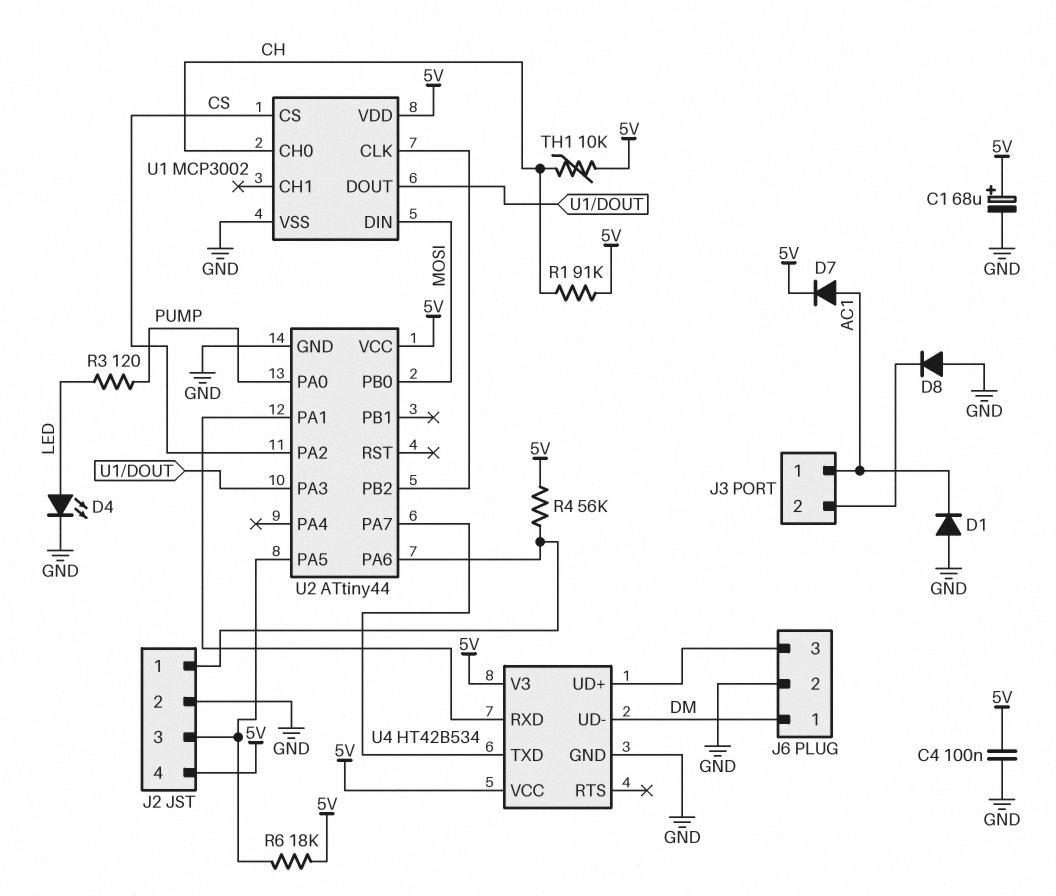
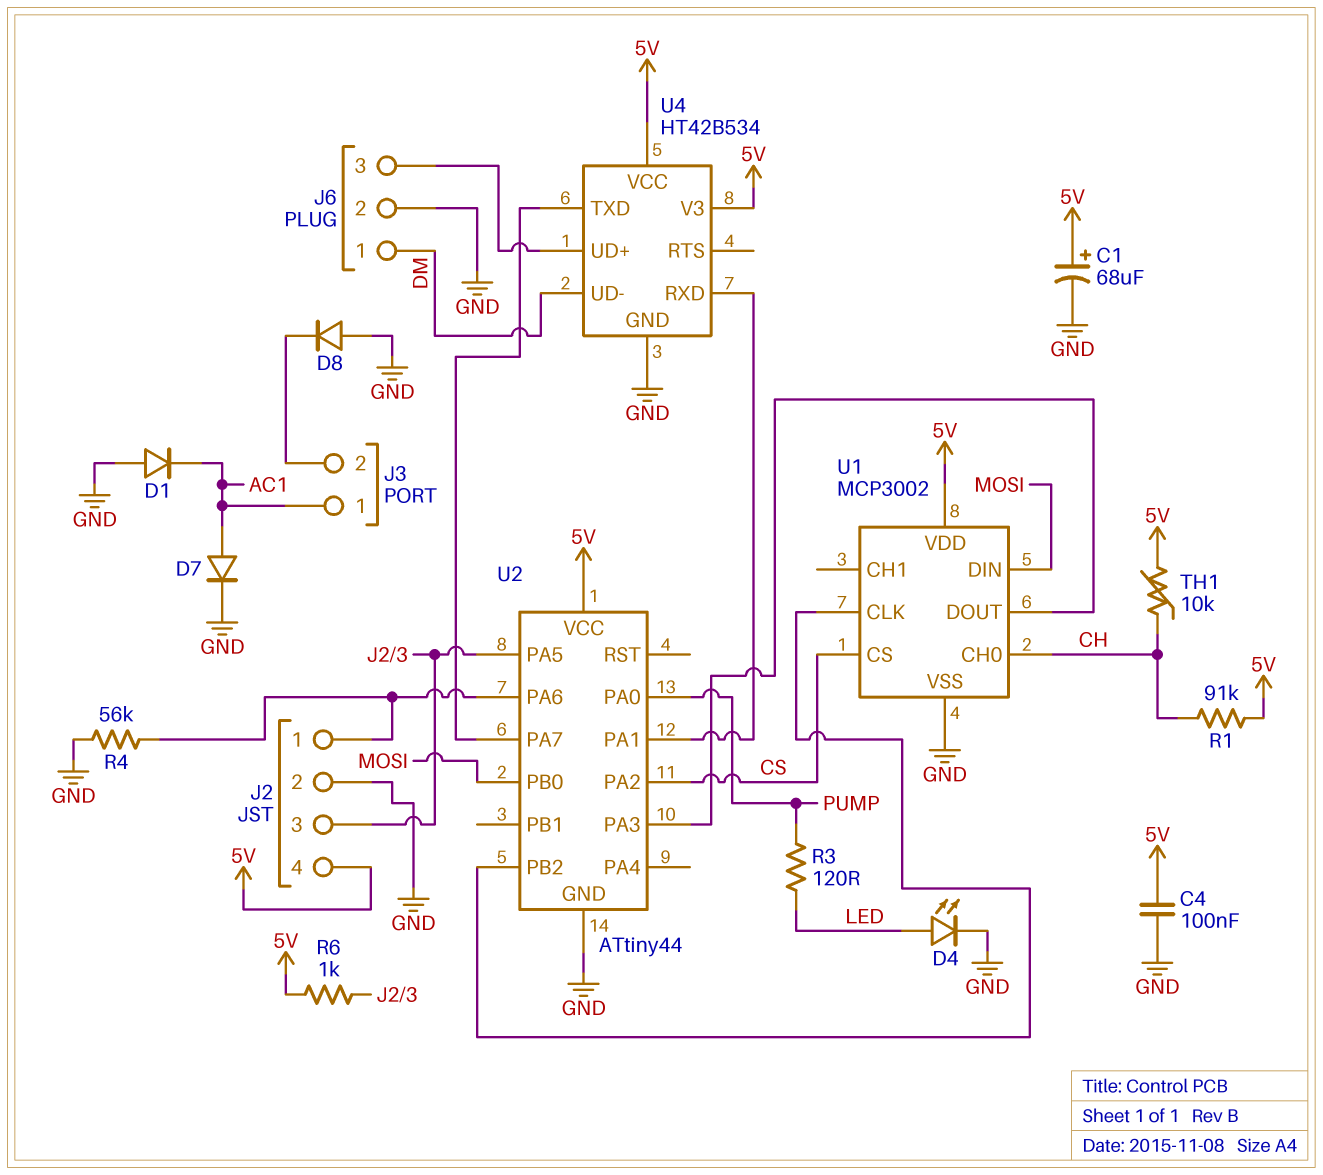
D7: diode (A AC1, K 5V) -> diode (A AC1, K GND)
R4: 56k (5V, J2/1) -> 56k (GND, J2/1)
R6: 18k (5V, J2/3) -> 1k (5V, J2/3)

